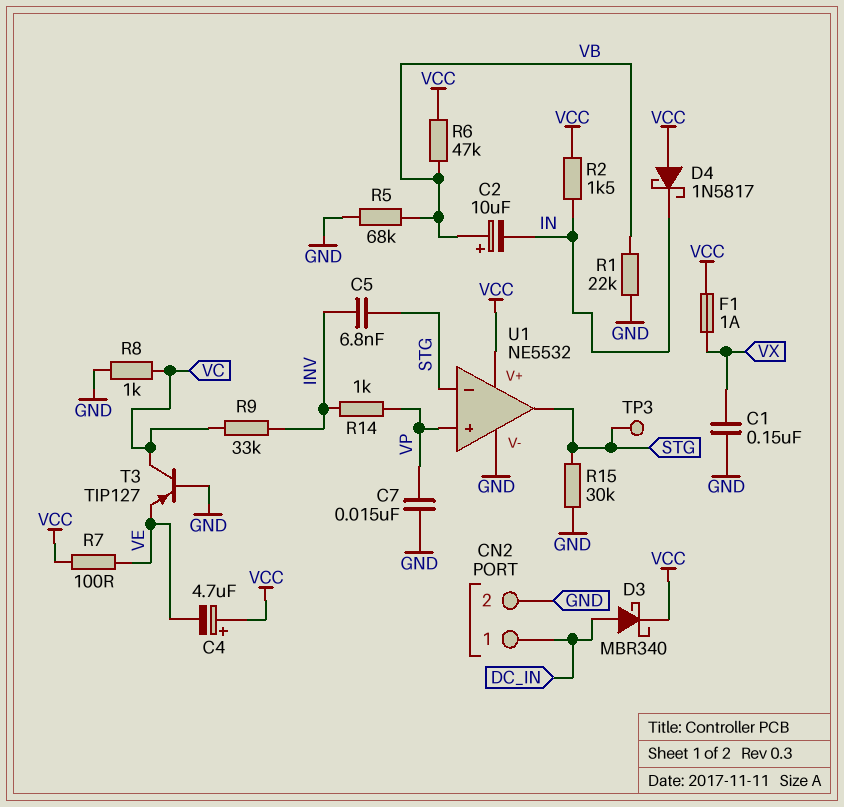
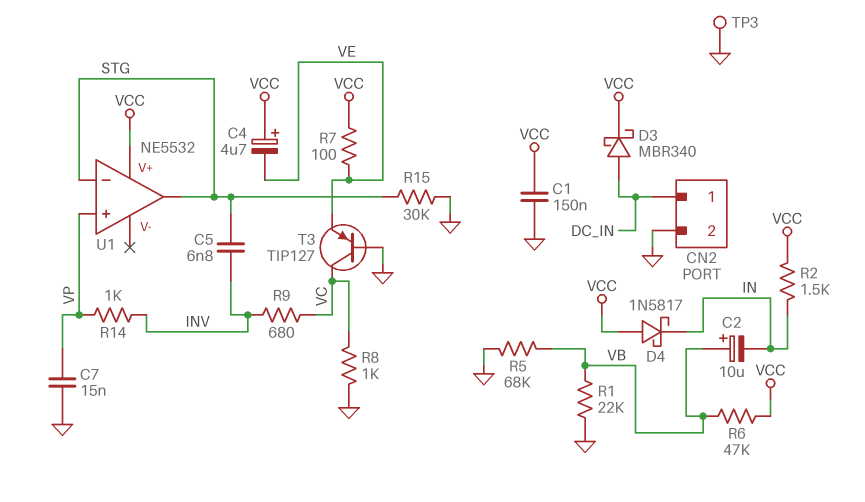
C1: 150nF (GND, VX) -> 150nF (GND, VCC)
F1: 1A (VCC, VX) -> none
R9: 33k (INV, VC) -> 680 (INV, VC)
TP3: test point (STG) -> test point (GND)
U1 pin V-: GND -> none

